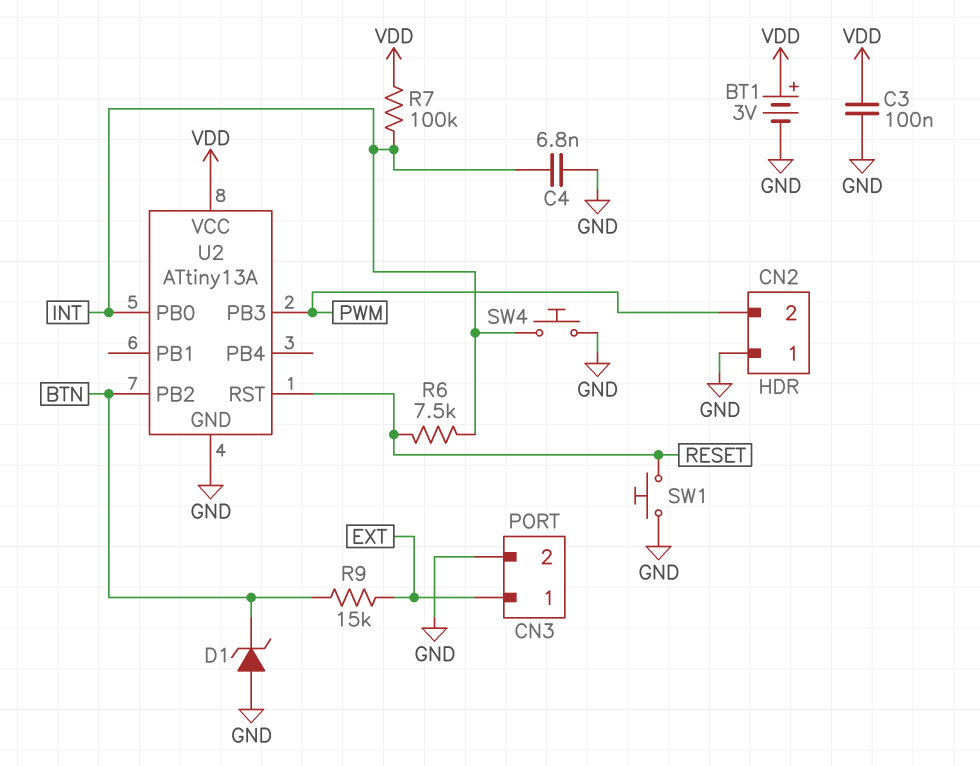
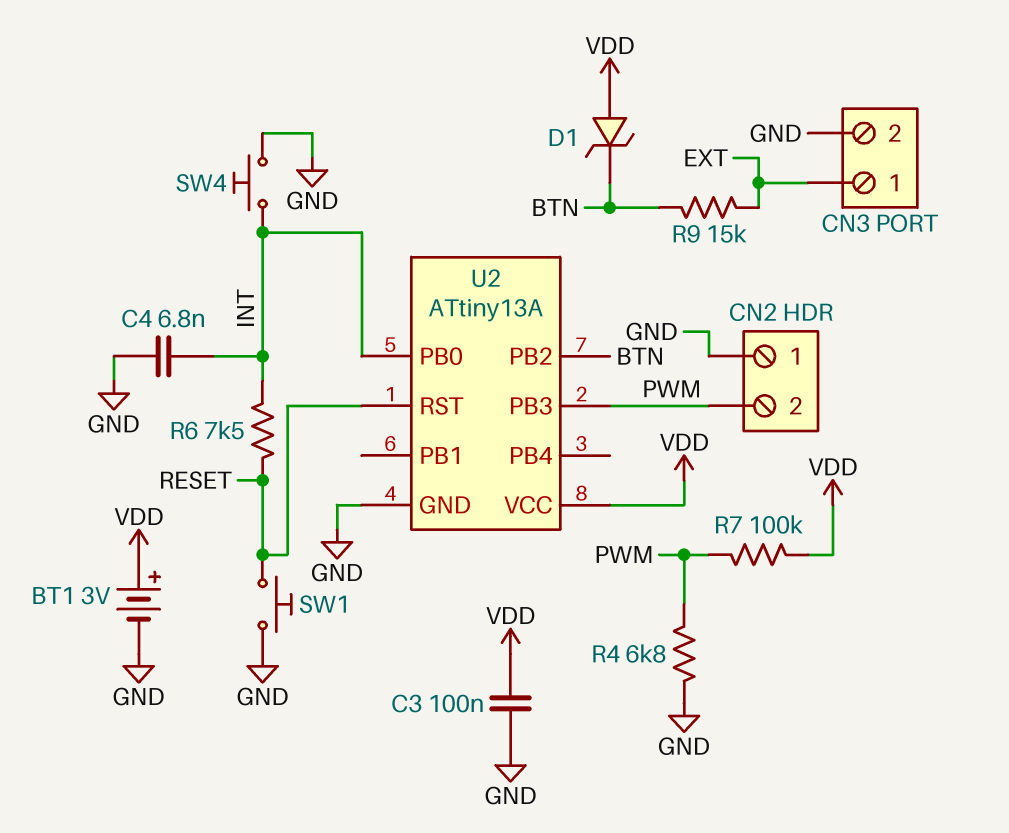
D1: zener (A GND, K BTN) -> zener (A VDD, K BTN)
R4: none -> 6.8k (GND, PWM)
R7: 100k (INT, VDD) -> 100k (PWM, VDD)

